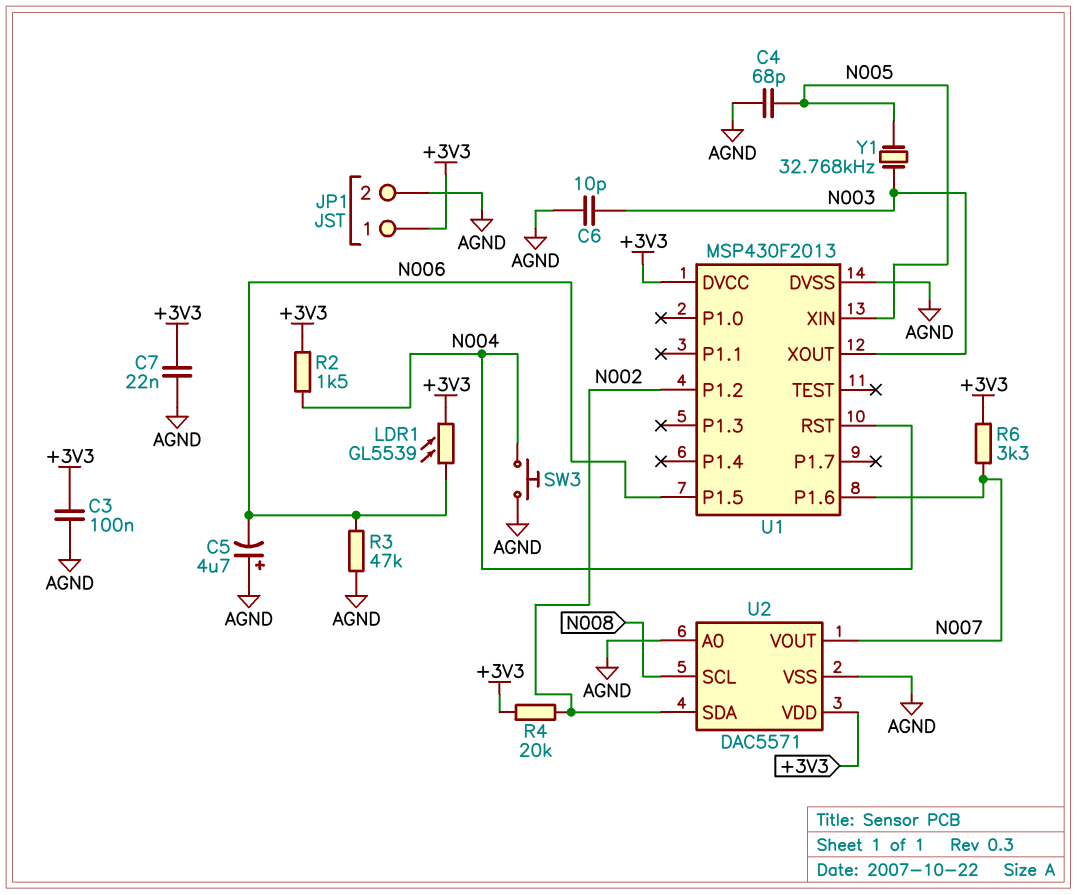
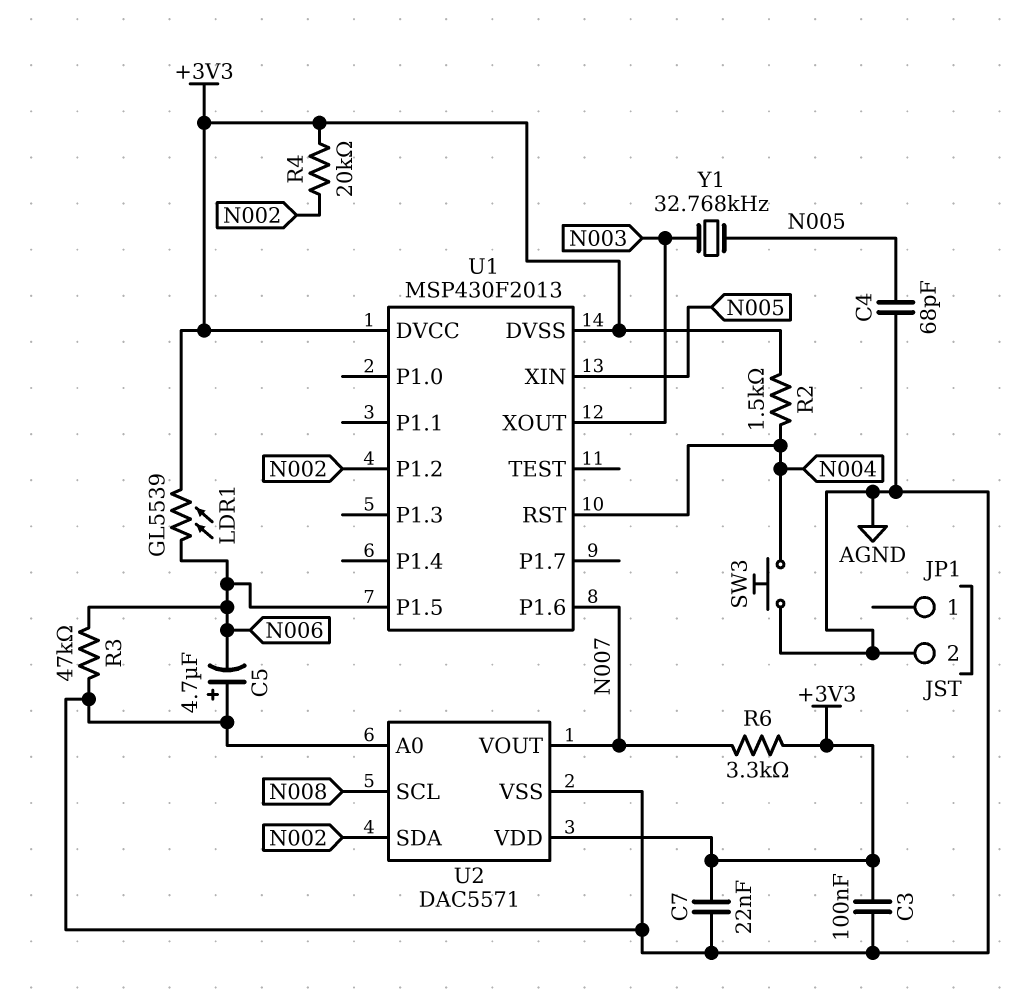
C6: 10pF (AGND, N003) -> none
JP1 pin 1: +3V3 -> none
U1 pin DVSS: AGND -> +3V3

